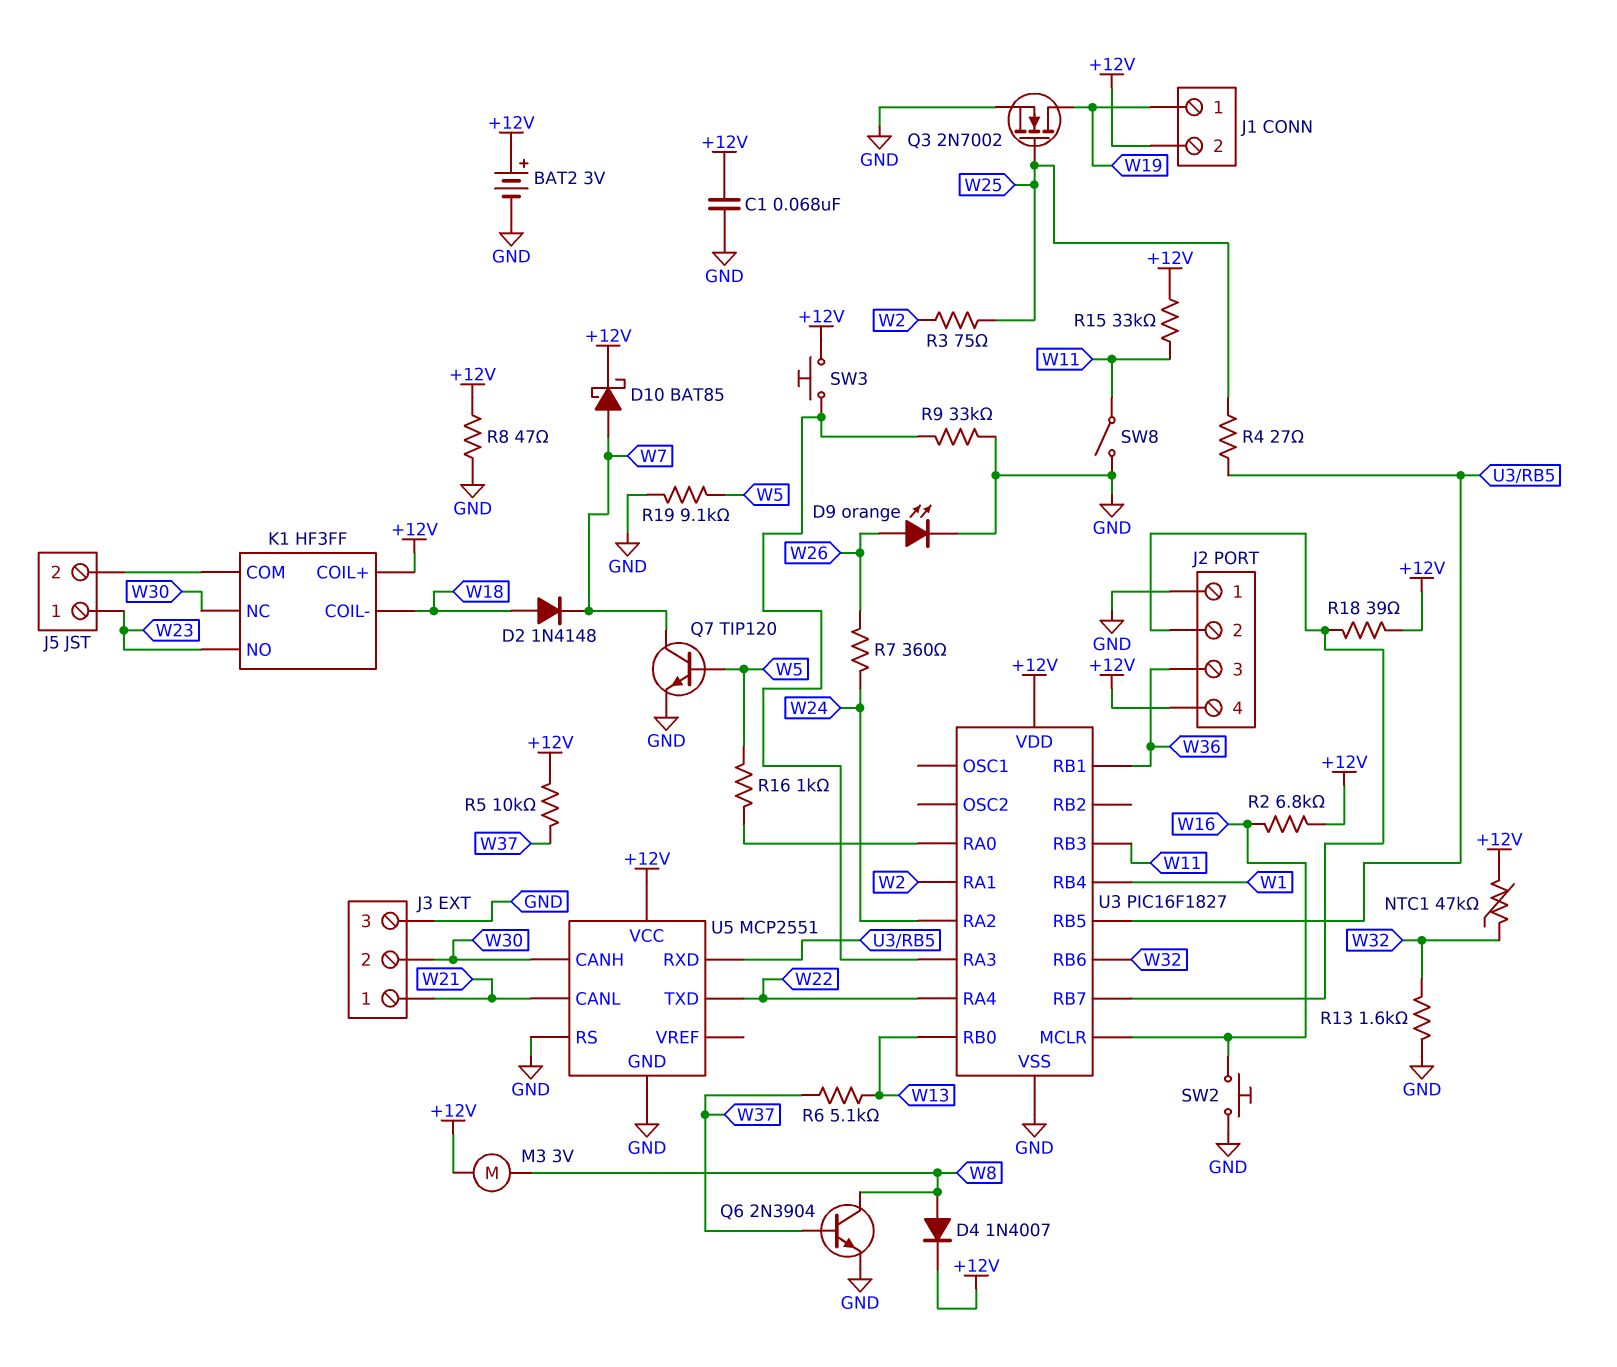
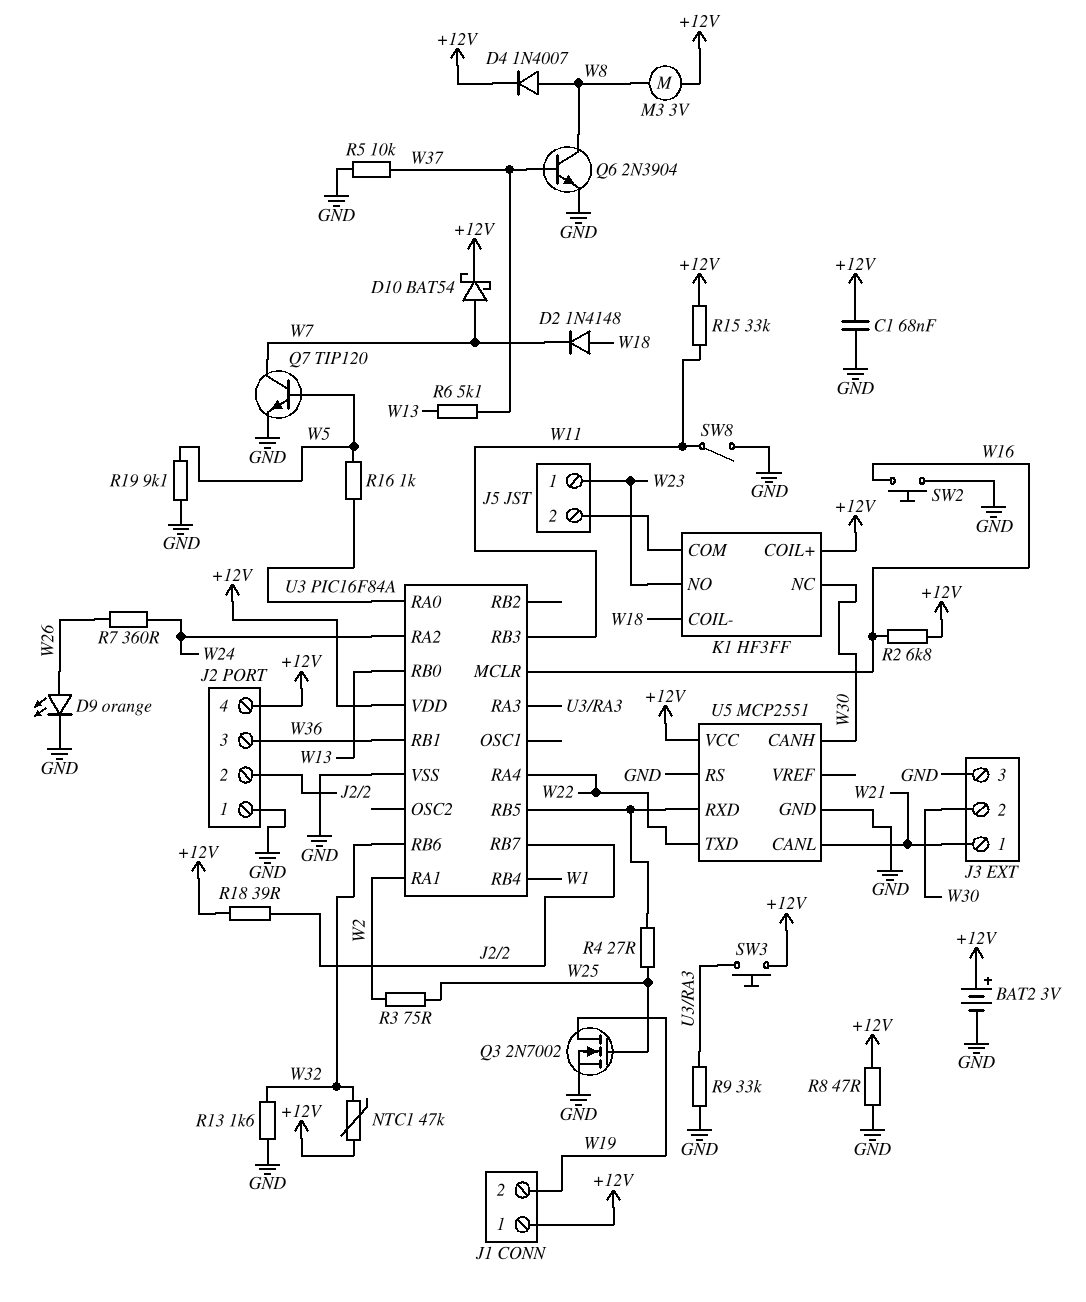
D10: schottky BAT85 (A W7, K +12V) -> schottky BAT54 (A W7, K +12V)
J1 pin 1: W19 -> +12V
J1 pin 2: +12V -> W19
R5: 10k (+12V, W37) -> 10k (GND, W37)
U3: PIC16F1827 -> PIC16F84A

